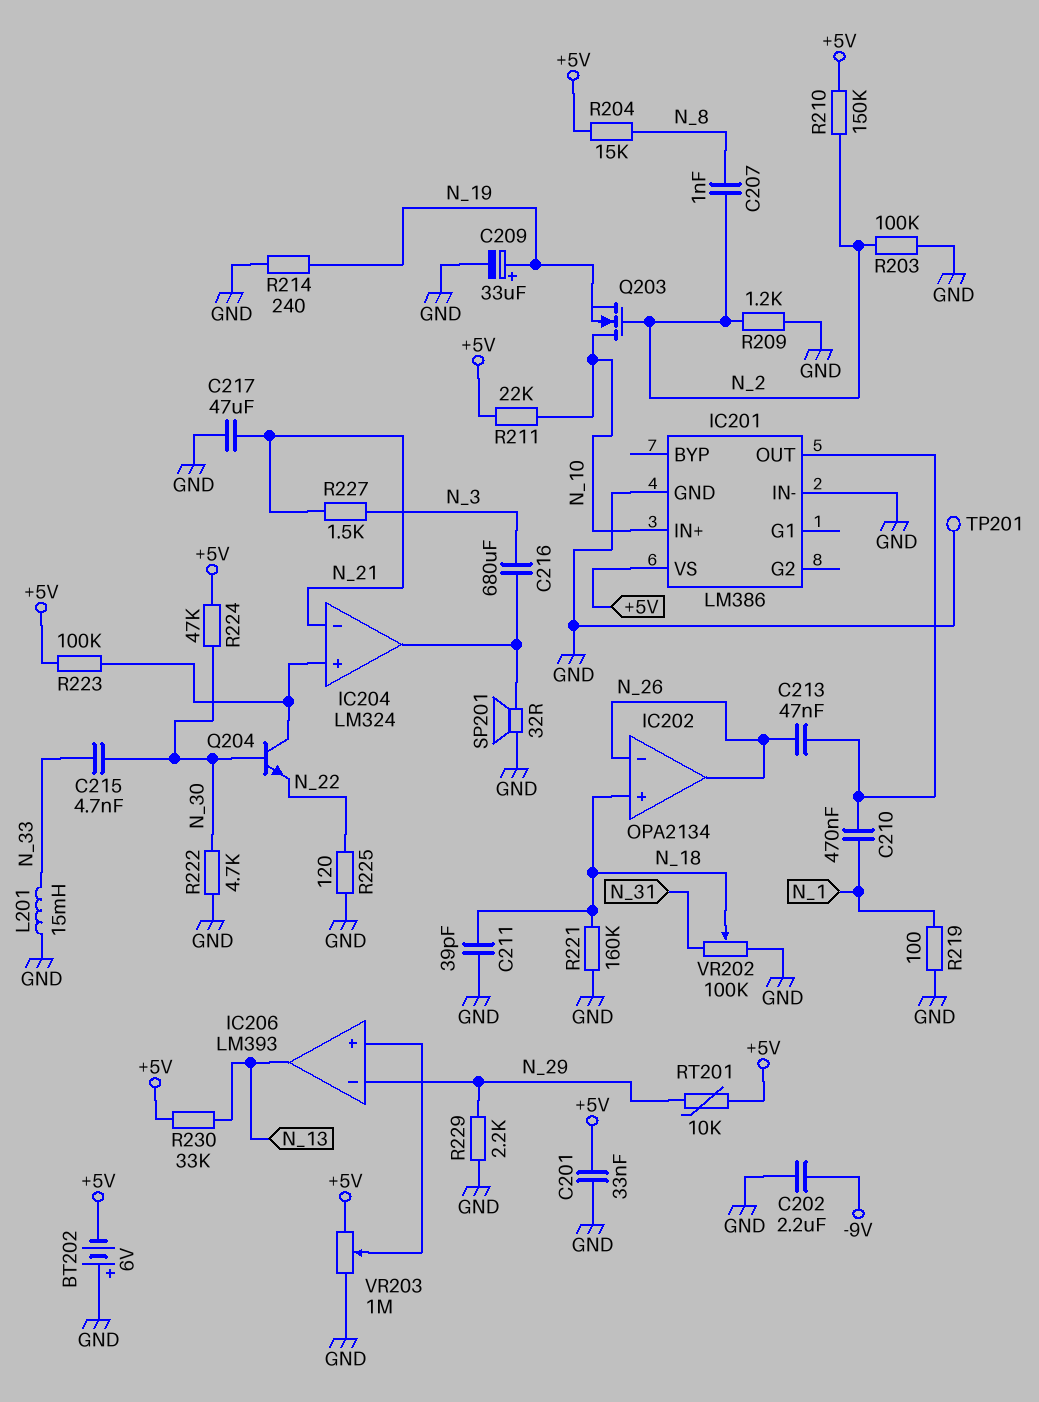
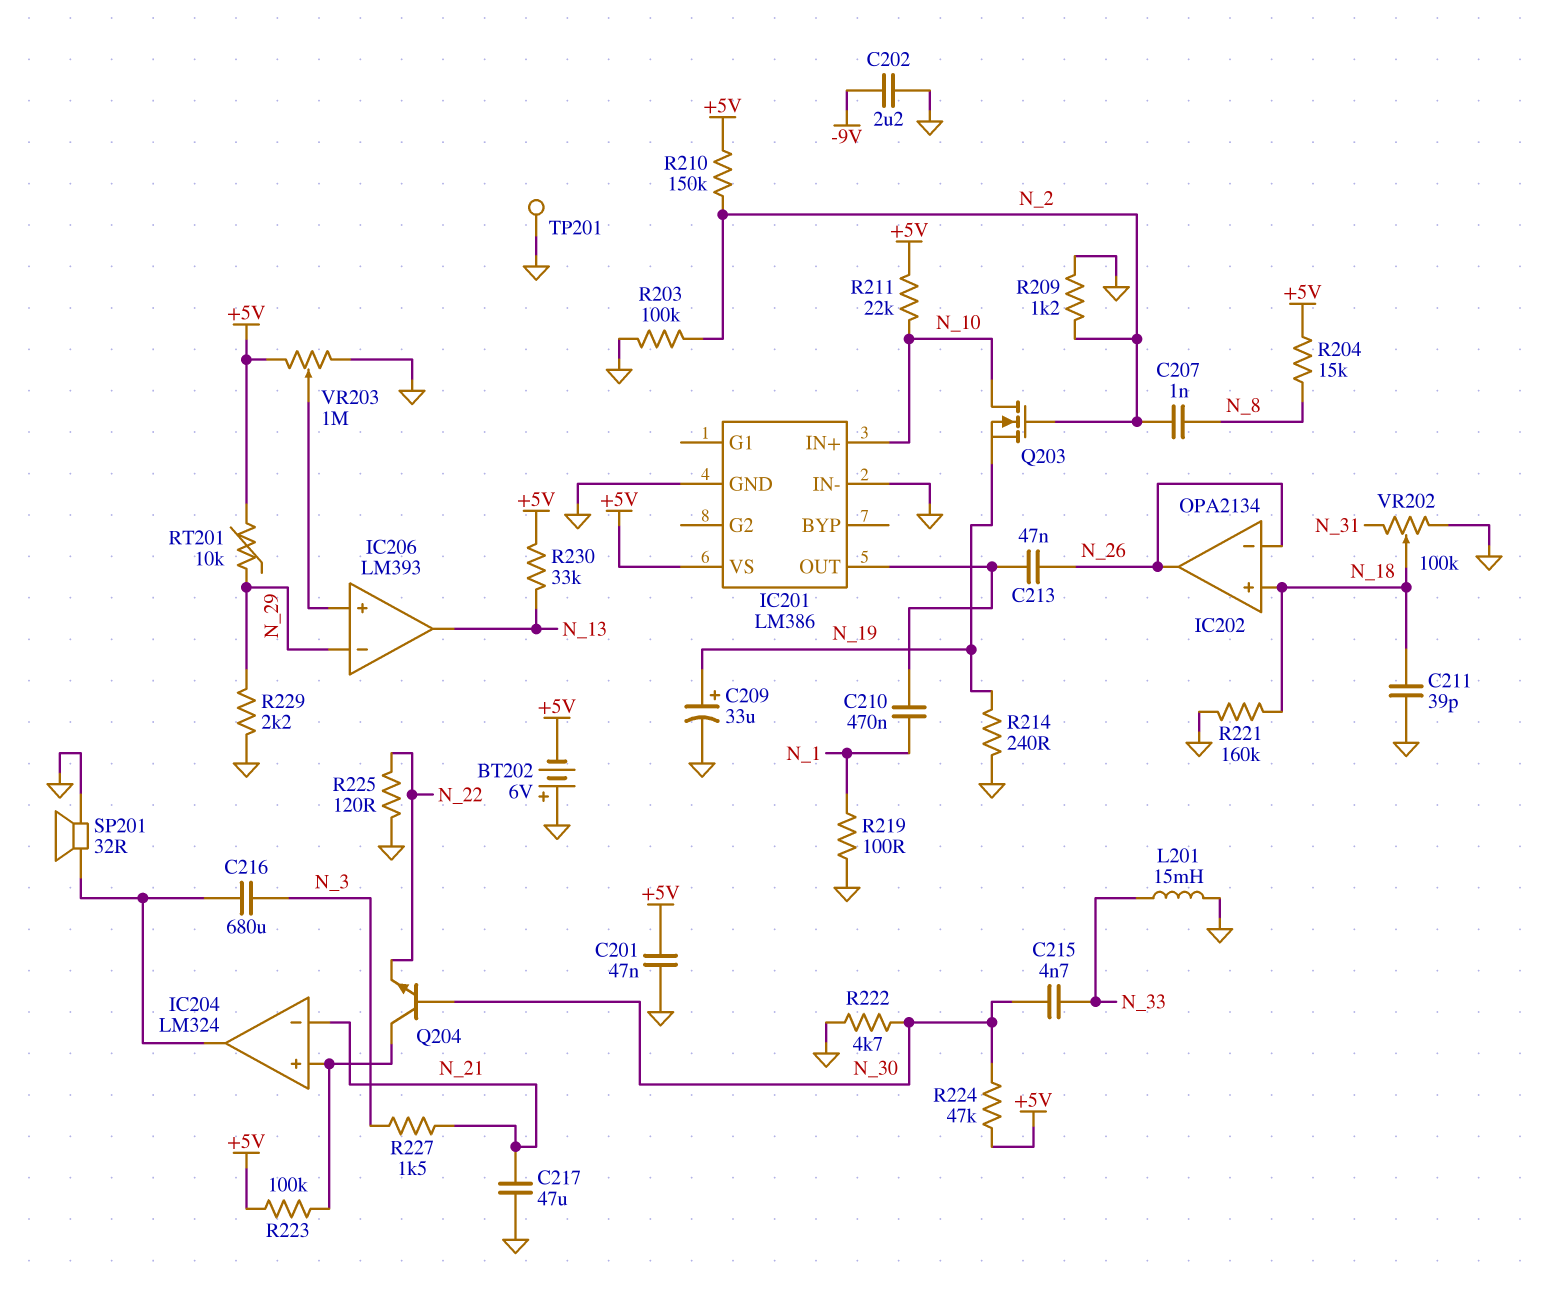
C201: 33nF (+5V, GND) -> 47nF (+5V, GND)

